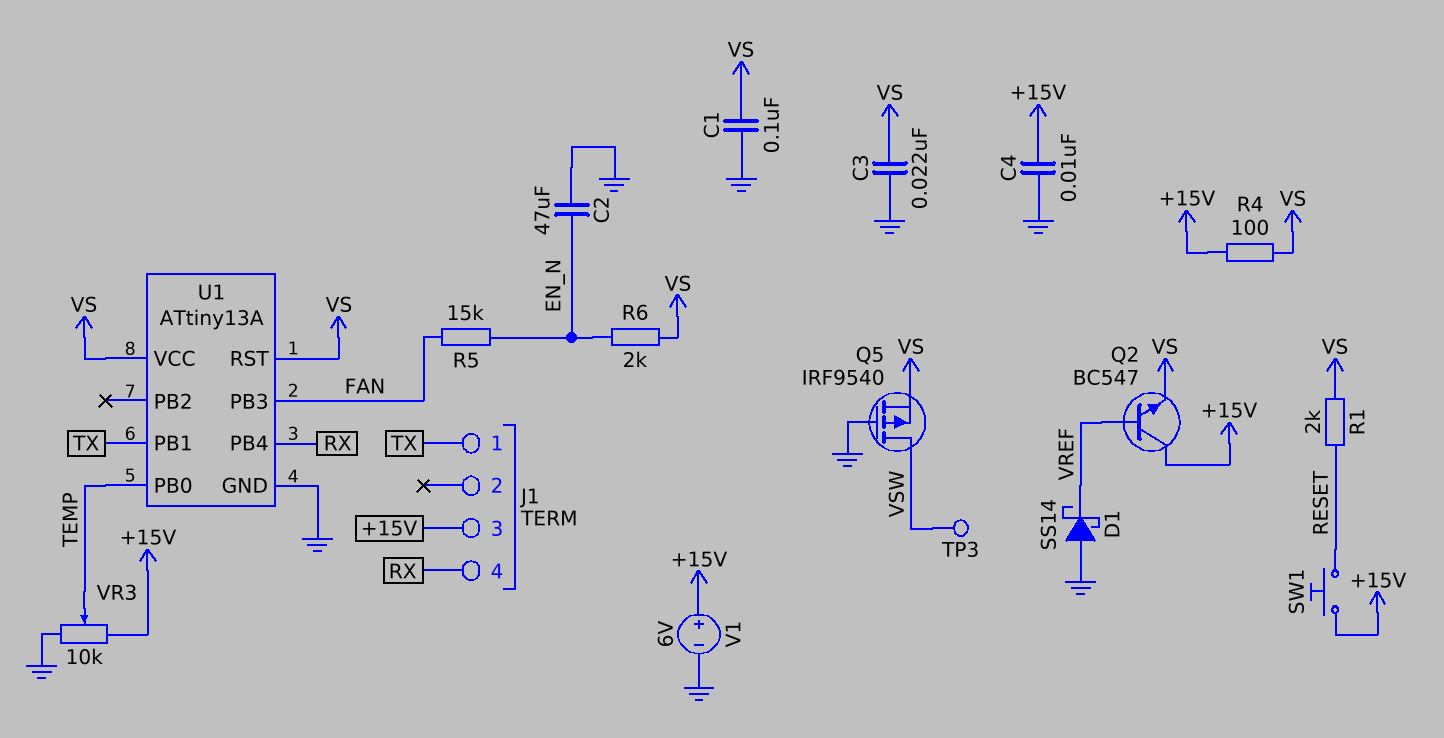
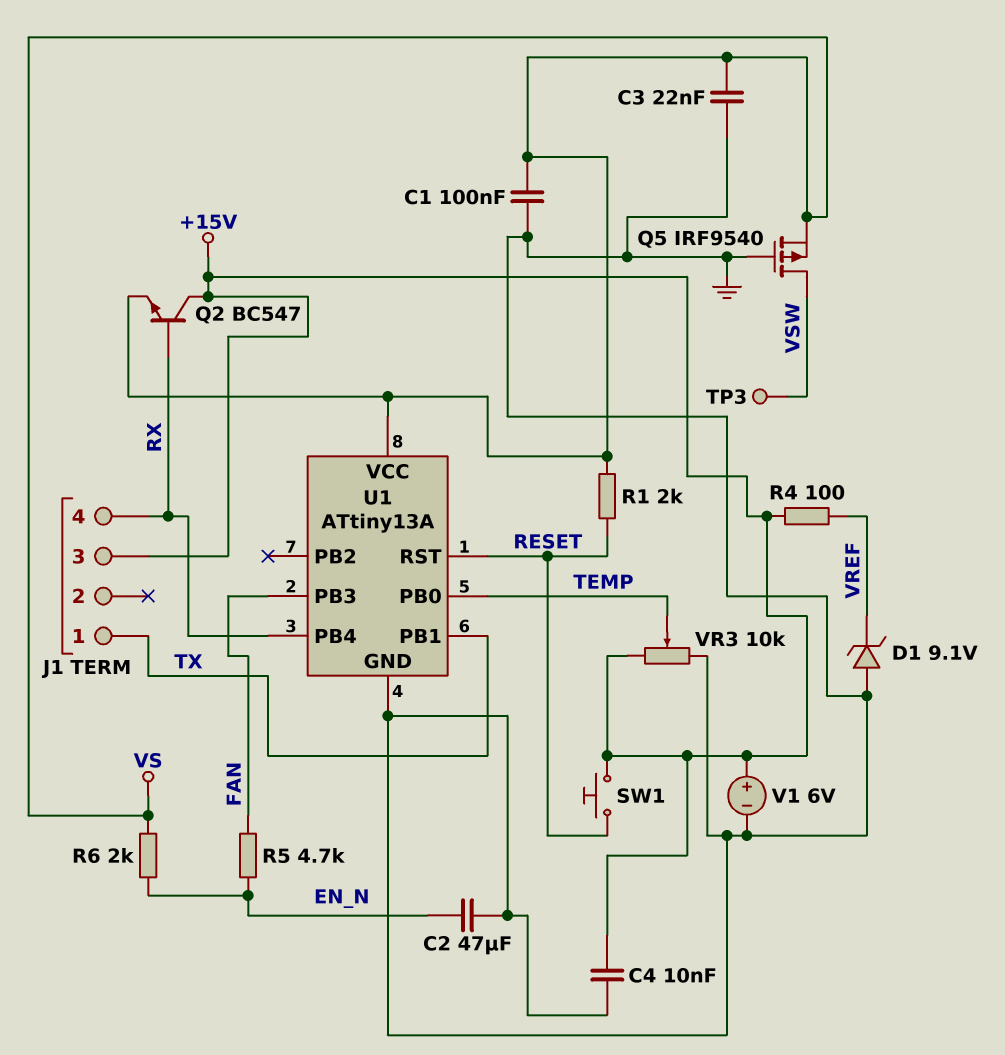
D1: schottky SS14 (A GND, K VREF) -> zener 9.1V (A GND, K VREF)
Q2: NPN BC547 (B VREF, C +15V, E VS) -> NPN BC547 (B RX, C +15V, E VS)
R4: 100 (+15V, VS) -> 100 (+15V, VREF)
R5: 15k (EN_N, FAN) -> 4.7k (EN_N, FAN)
U1 pin RST: VS -> RESET

